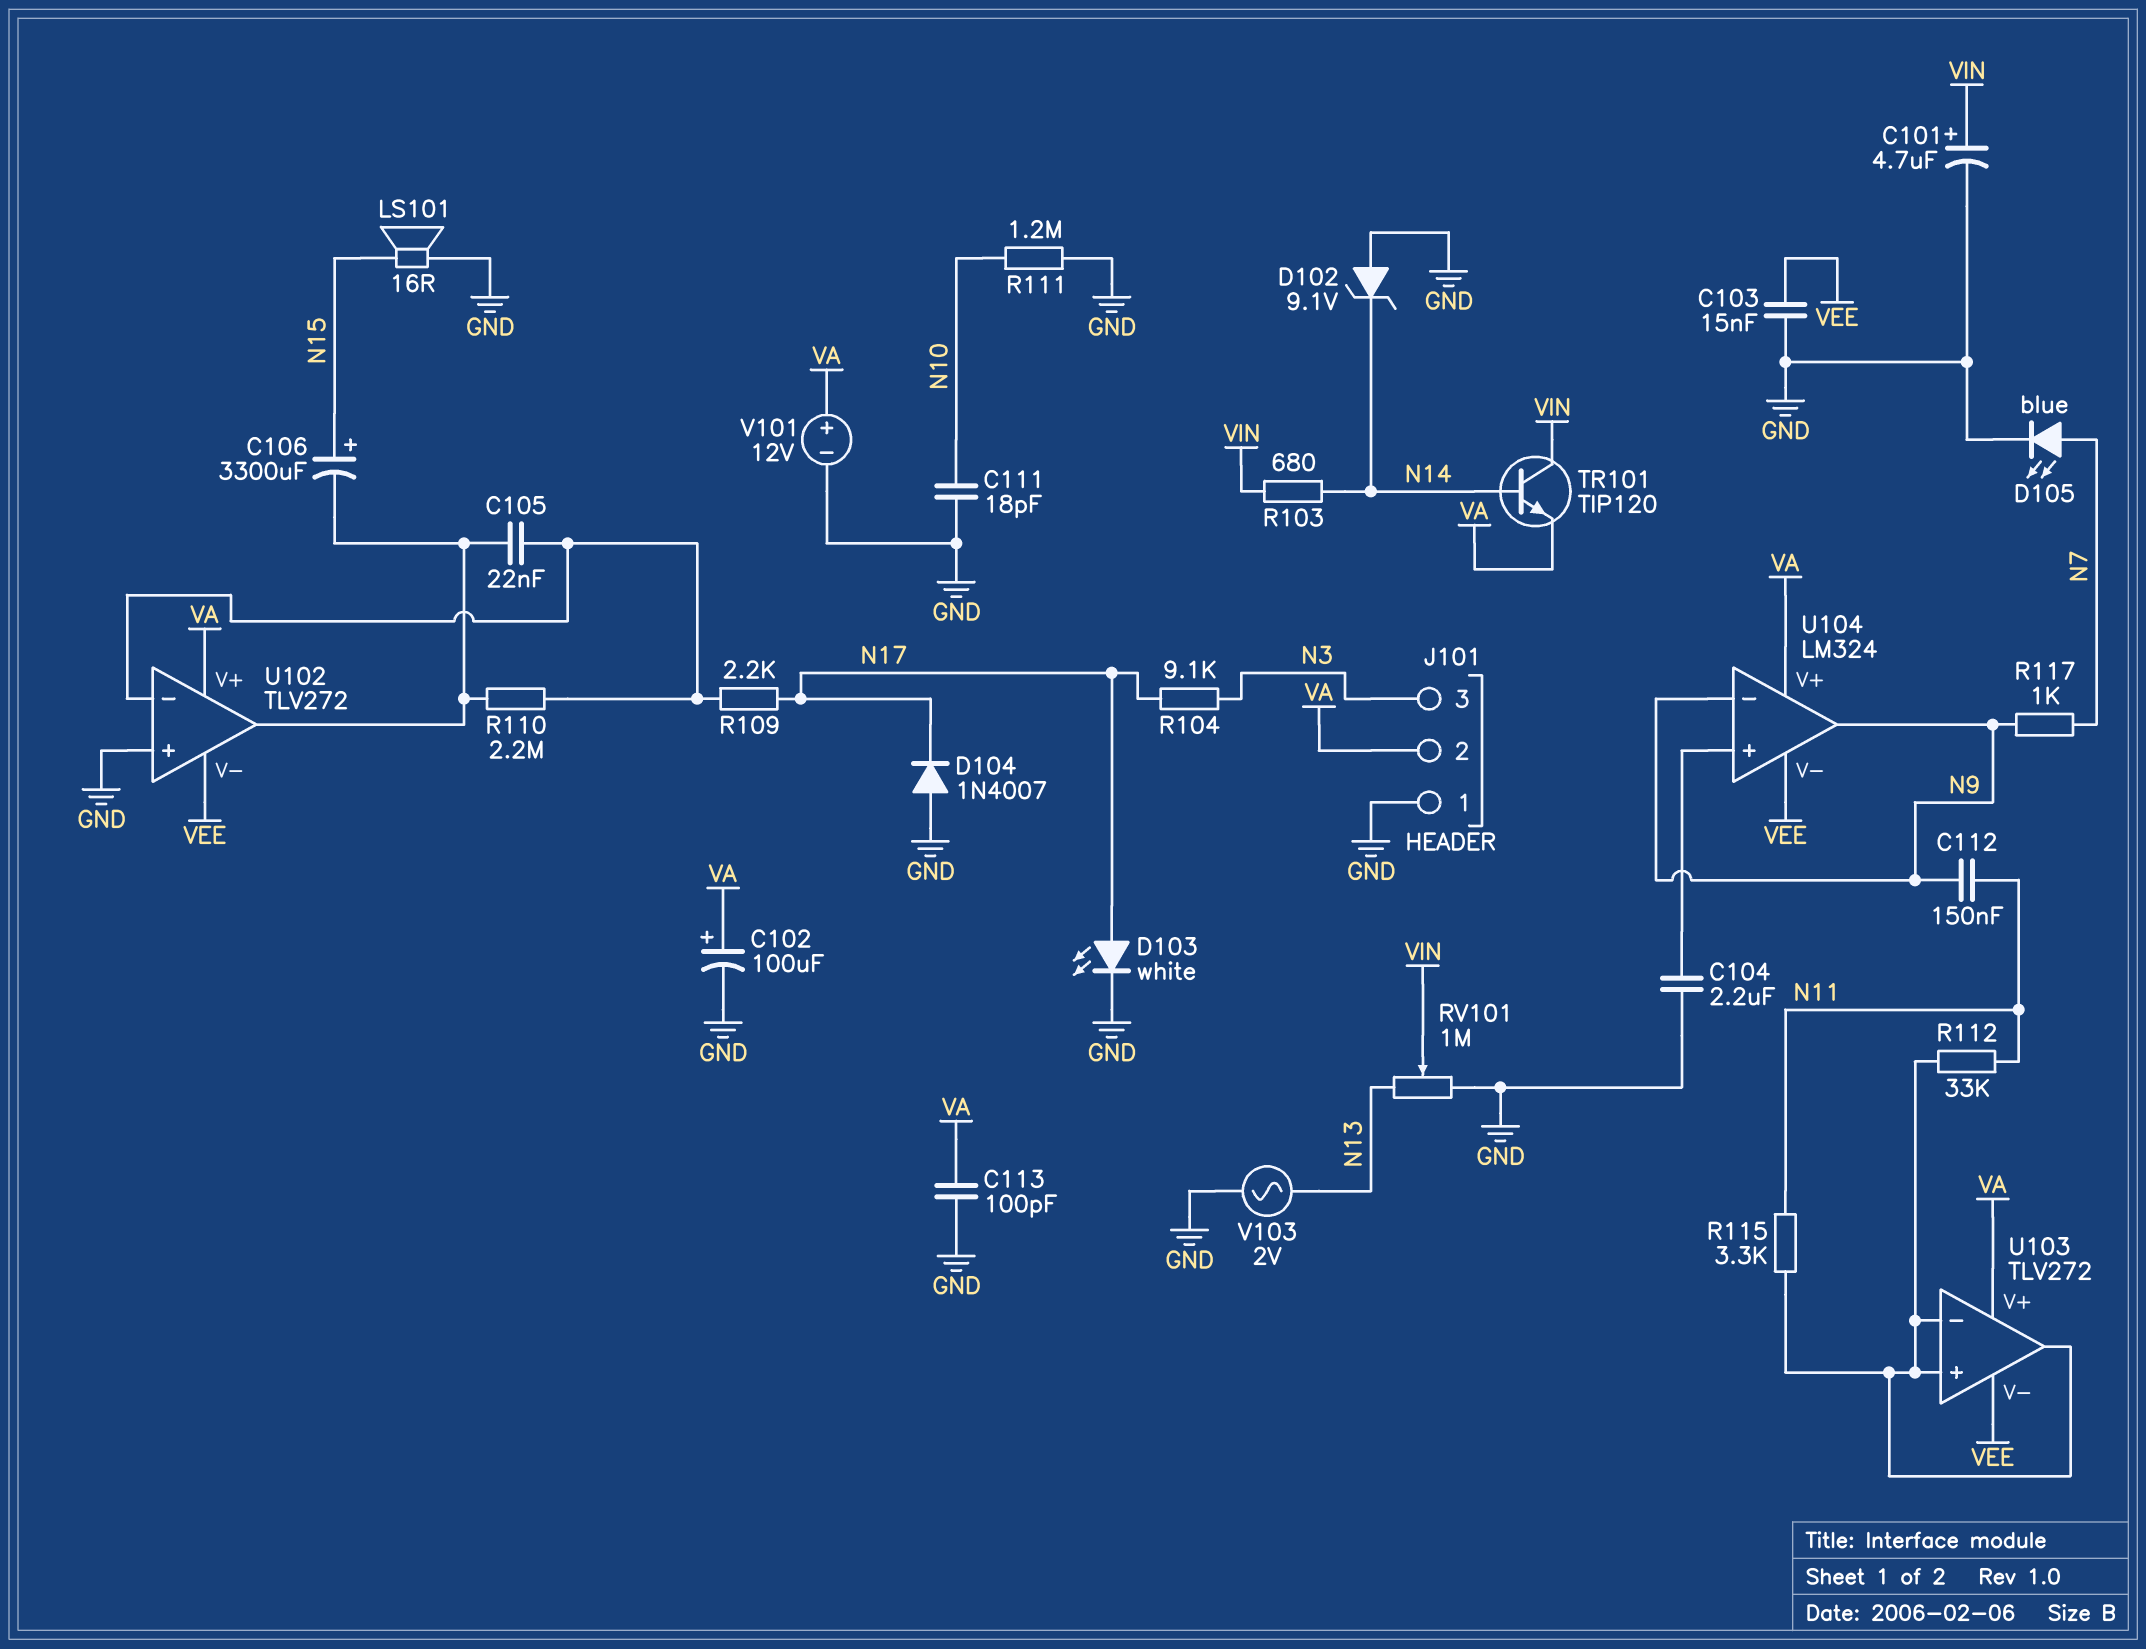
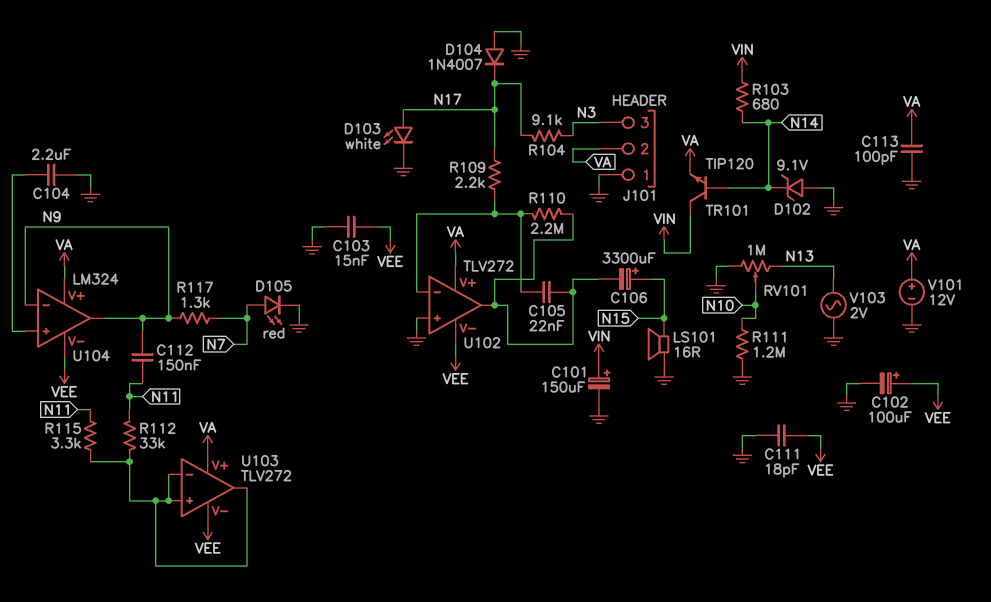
C101: 4.7uF (plus VIN, minus GND) -> 150uF (plus VIN, minus GND)
C102: 100uF (plus VA, minus GND) -> 100uF (plus VEE, minus GND)
C111: 18pF (GND, N10) -> 18pF (GND, VEE)
D105: LED blue (A N7, K GND) -> LED red (A N7, K GND)
R117: 1k (N7, N9) -> 1.3k (N7, N9)
RV101: 1M (GND, N13, wiper VIN) -> 1M (GND, N13, wiper N10)

